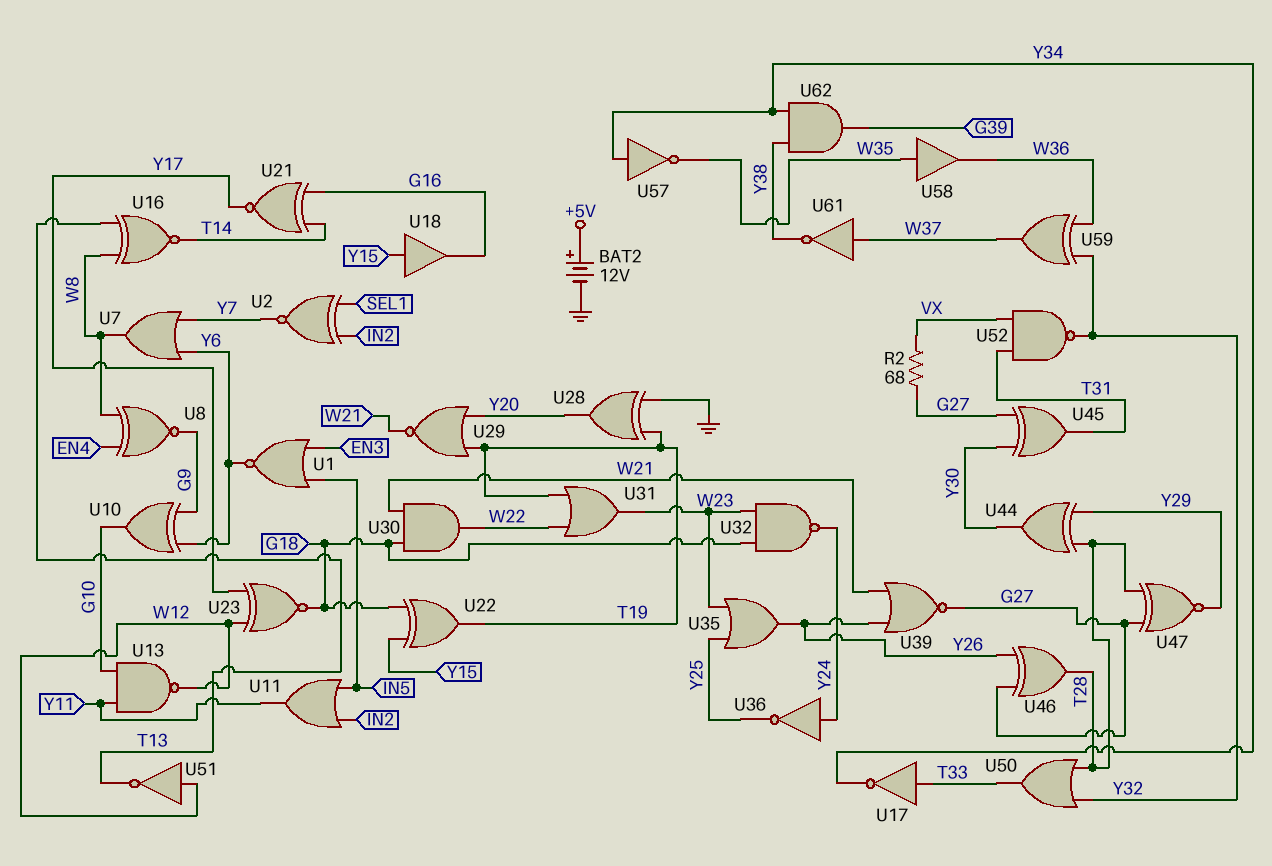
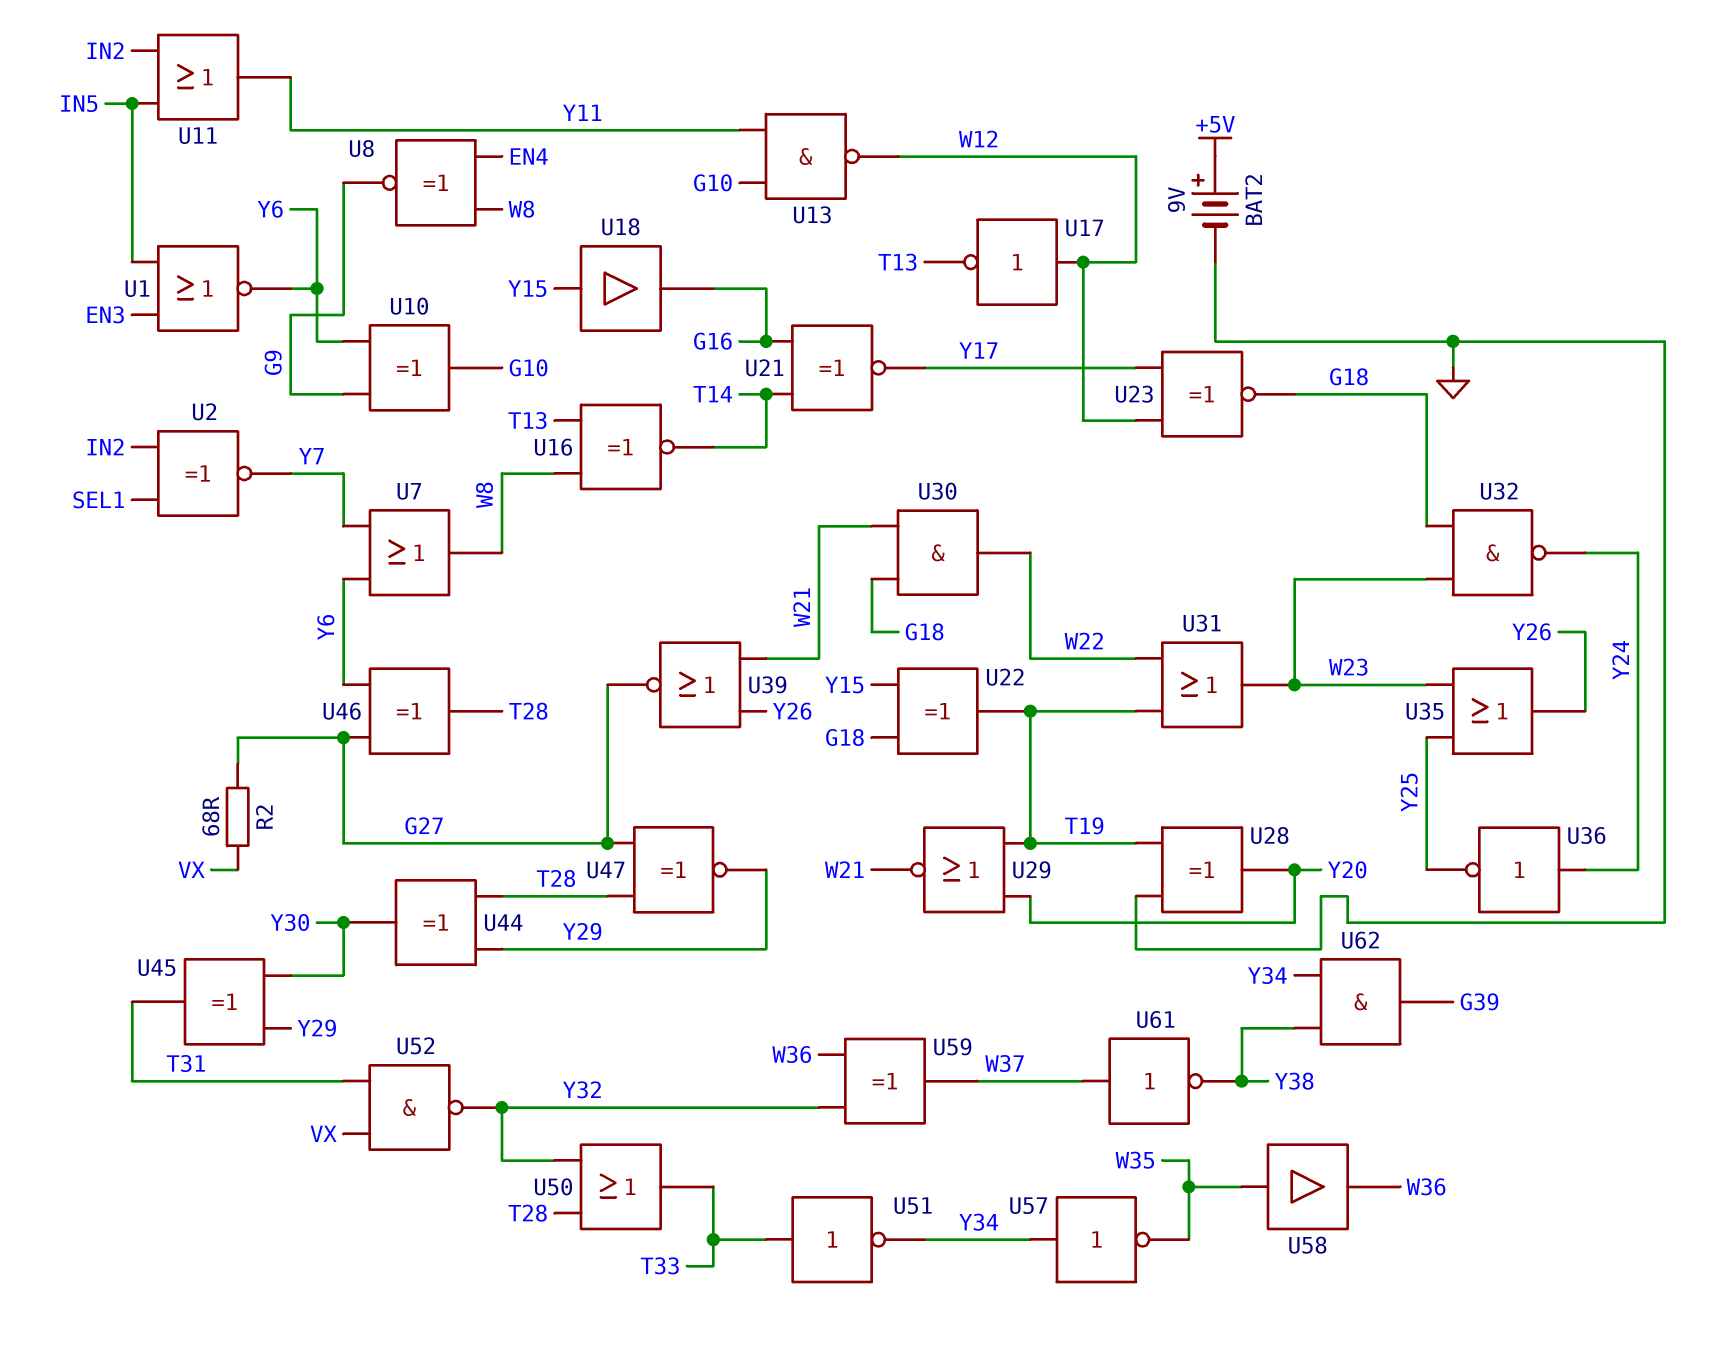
BAT2: 12V (plus +5V, minus GND) -> 9V (plus +5V, minus GND)
U17: NOT (in T33, out Y34) -> NOT (in W12, out T13)
U45: XOR (in G27, in Y30, out T31) -> XOR (in Y29, in Y30, out T31)
U46: XOR (in G27, in Y26, out T28) -> XOR (in G27, in Y6, out T28)
U51: NOT (in W12, out T13) -> NOT (in T33, out Y34)

